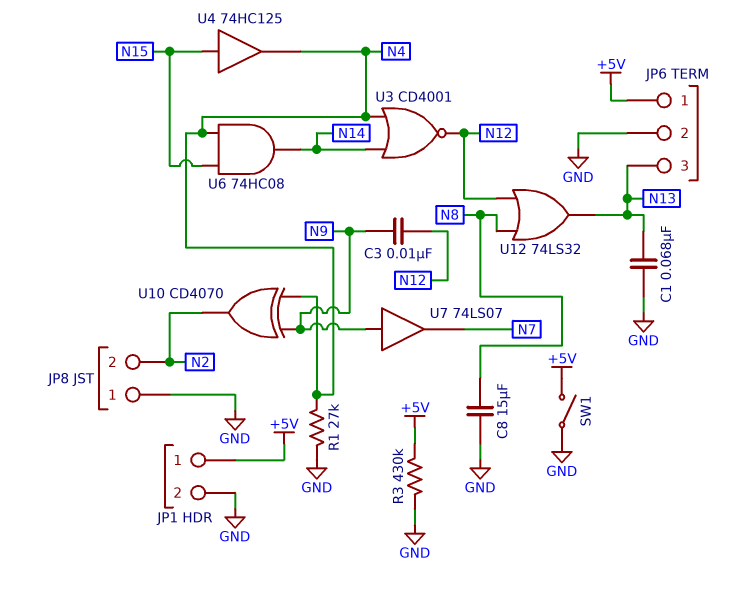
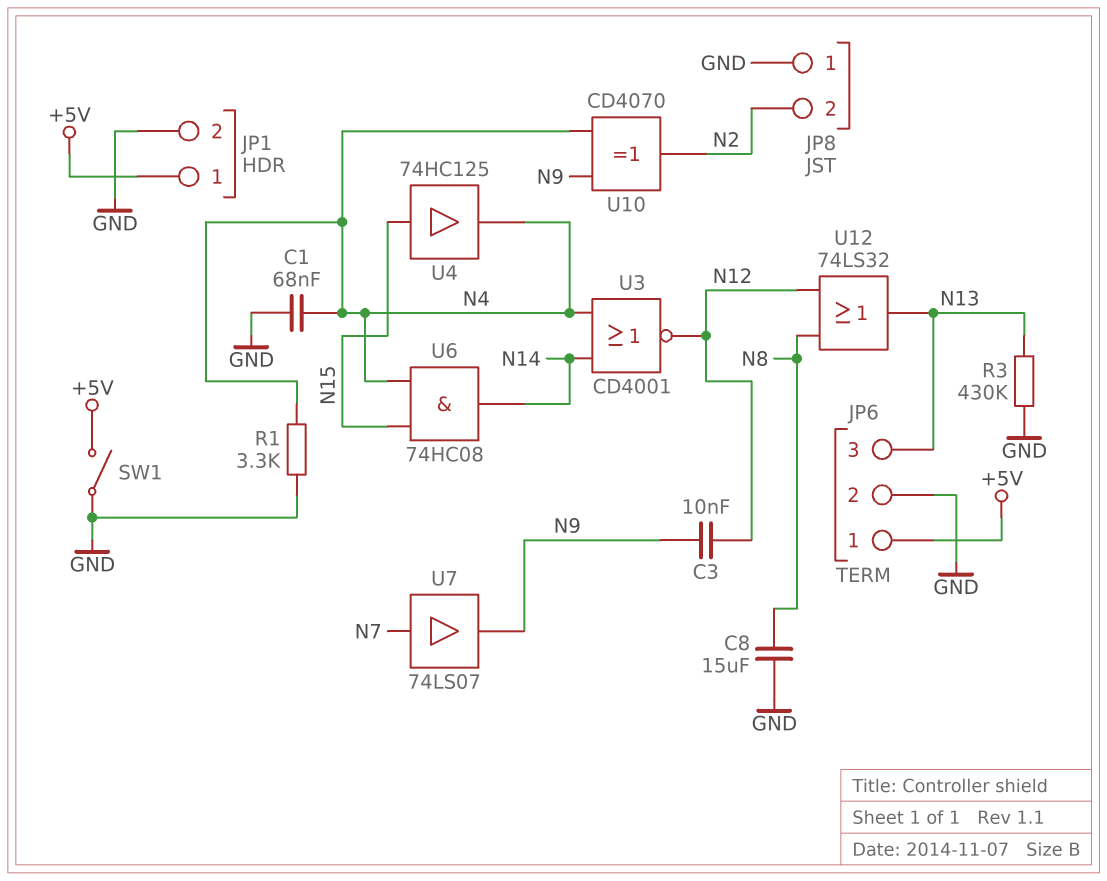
C1: 68nF (GND, N13) -> 68nF (GND, N4)
R1: 27k (GND, N4) -> 3.3k (GND, N4)
R3: 430k (+5V, GND) -> 430k (GND, N13)
U7: buffer 74LS07 (in N9, out N7) -> buffer 74LS07 (in N7, out N9)

